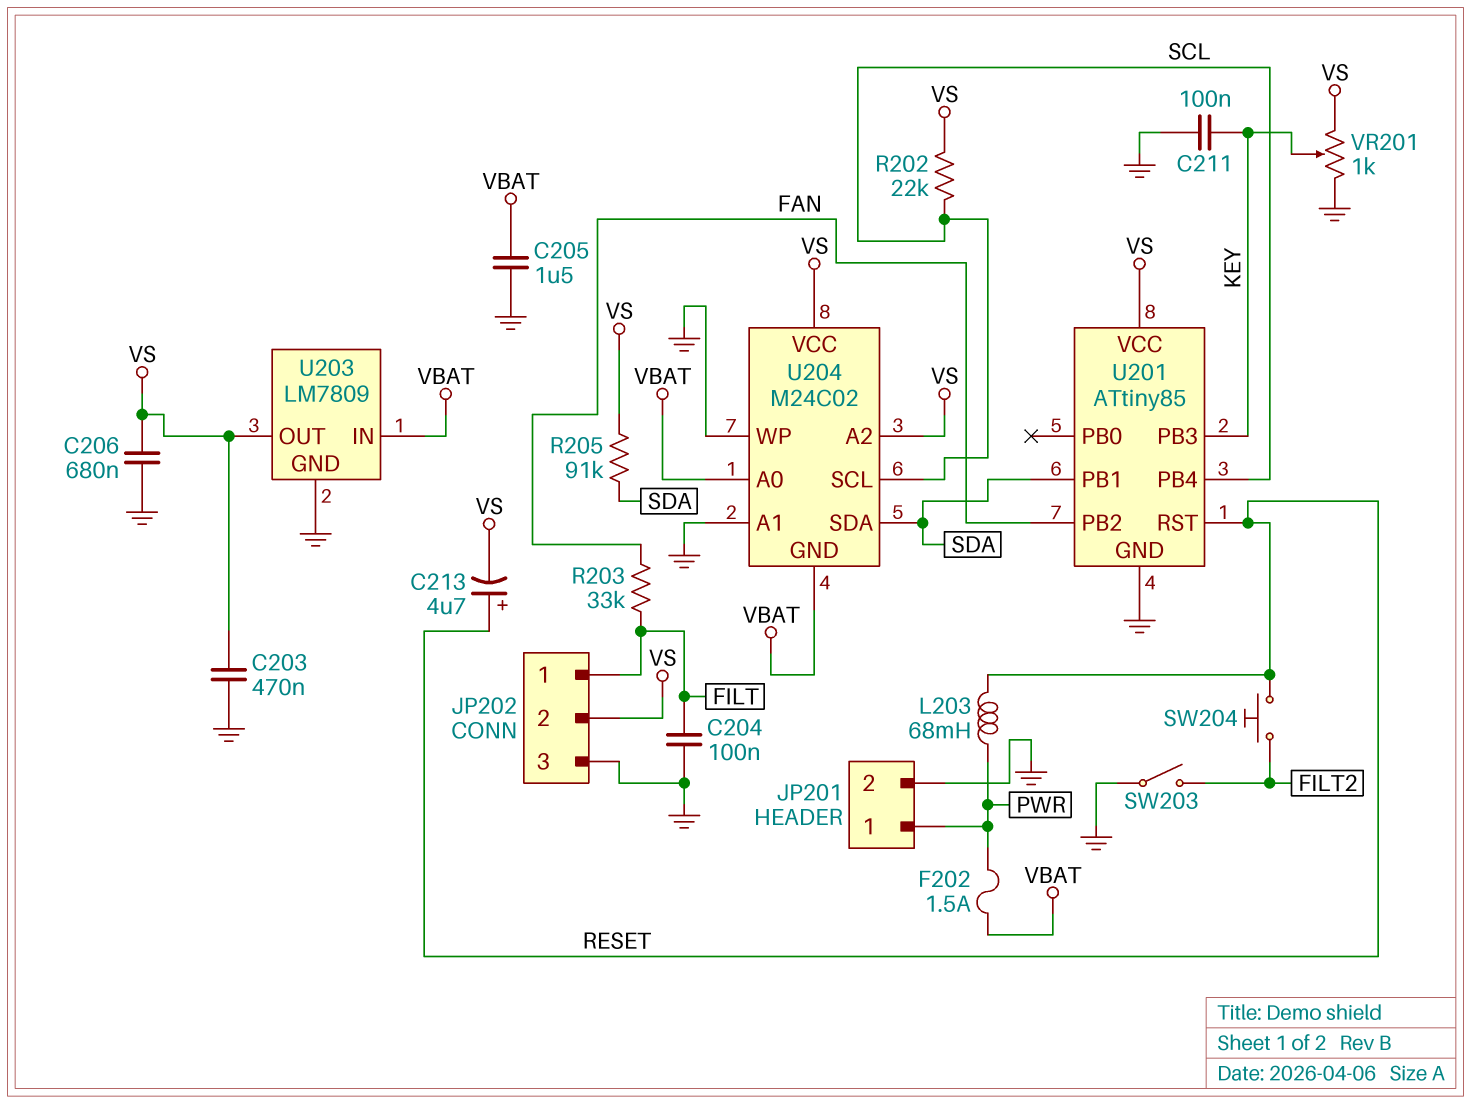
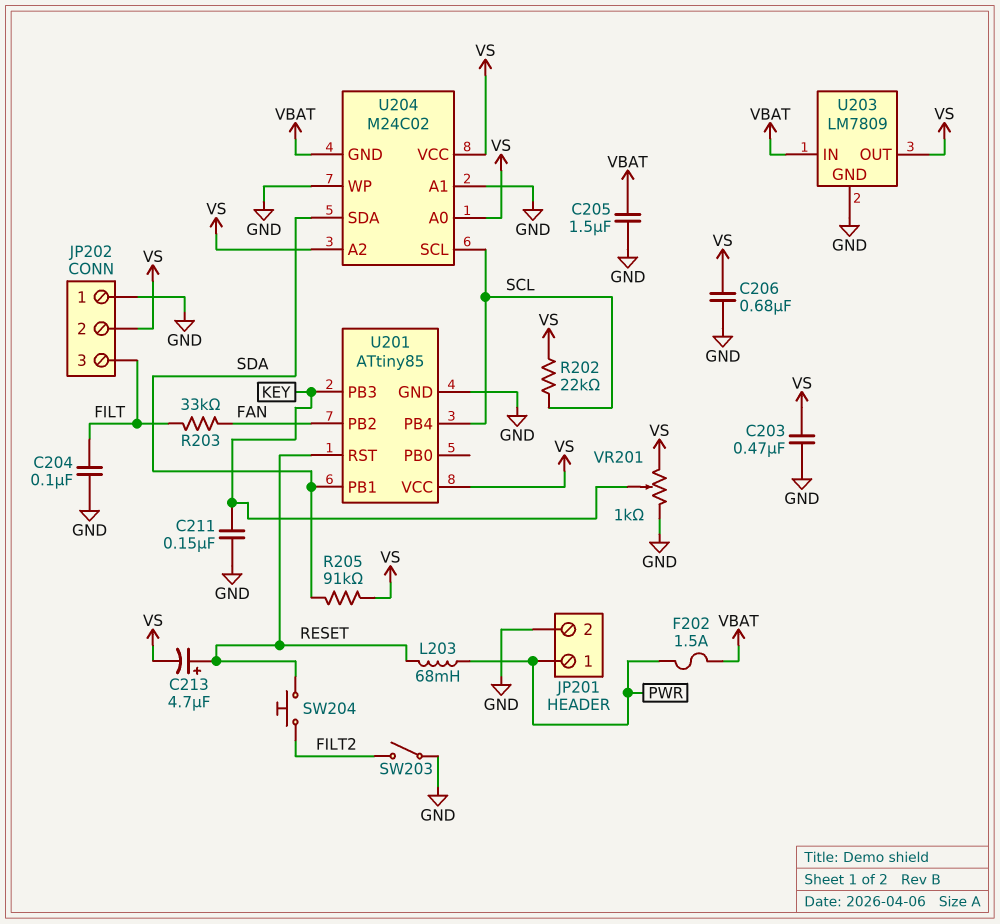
C211: 100nF (GND, KEY) -> 150nF (GND, KEY)
JP202 pin 1: FILT -> GND
JP202 pin 3: GND -> FILT
U204 pin A0: VBAT -> VS

